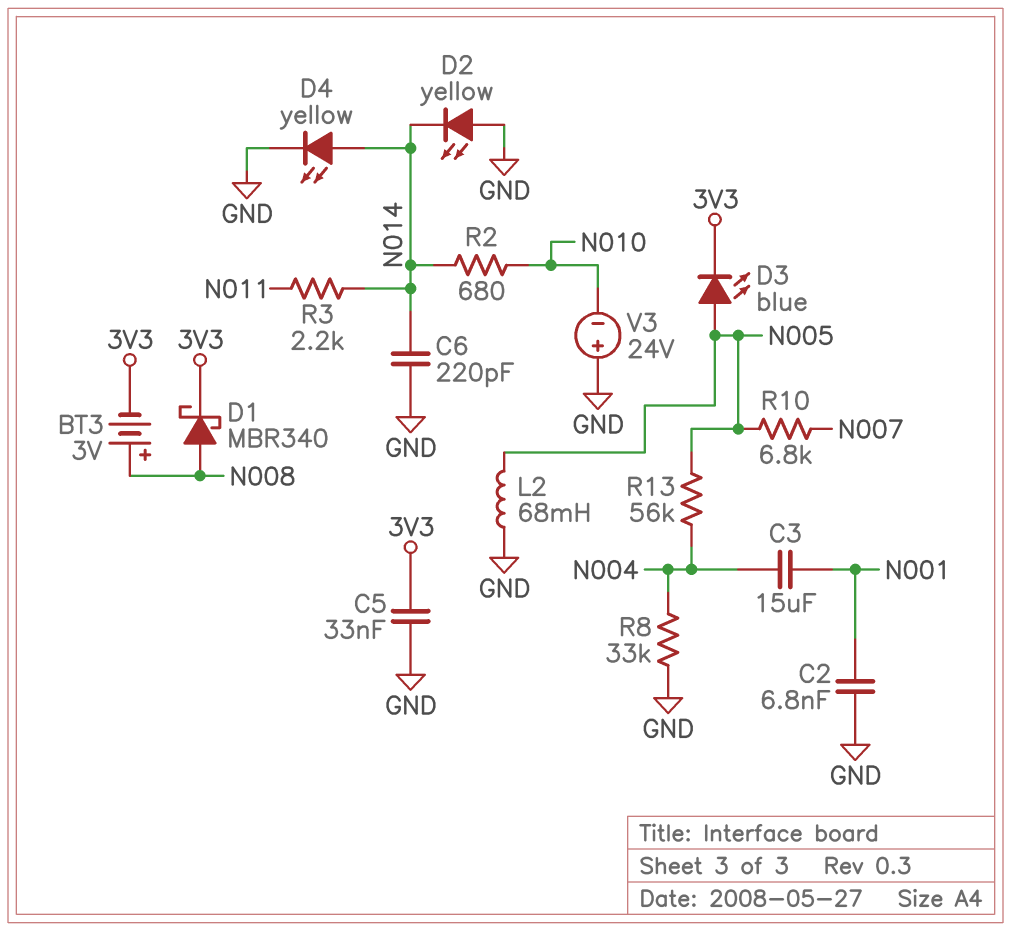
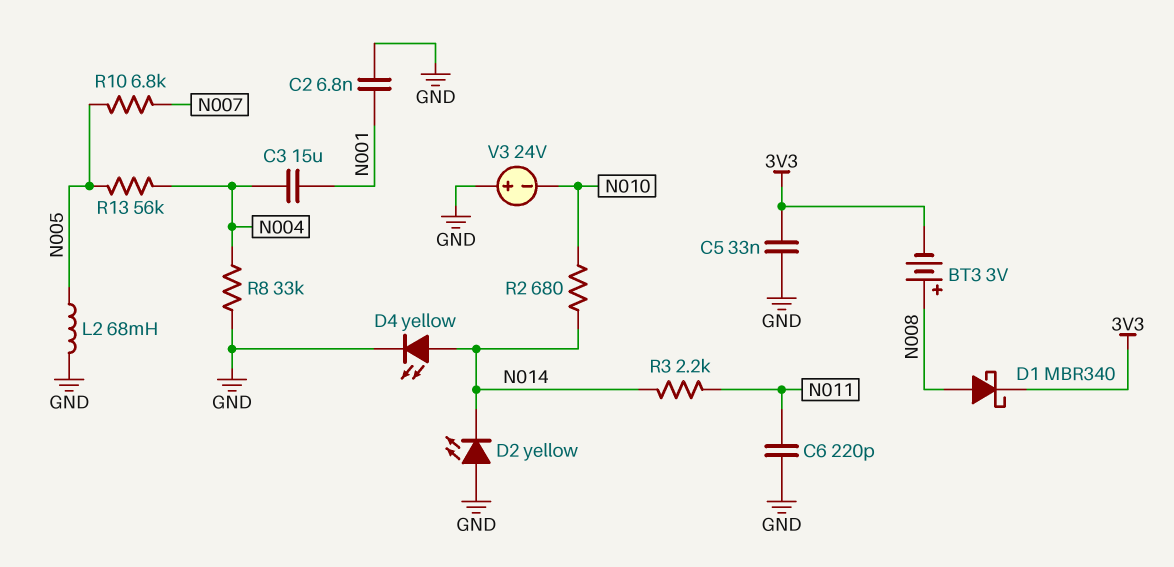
C6: 220pF (GND, N014) -> 220pF (GND, N011)
D3: LED blue (A N005, K 3V3) -> none

